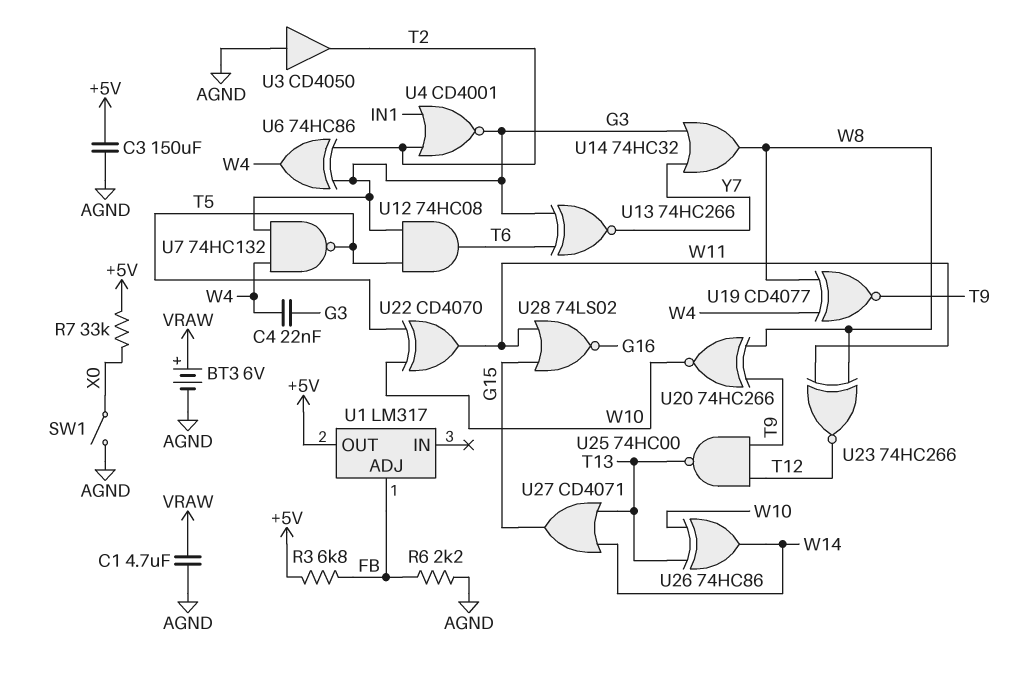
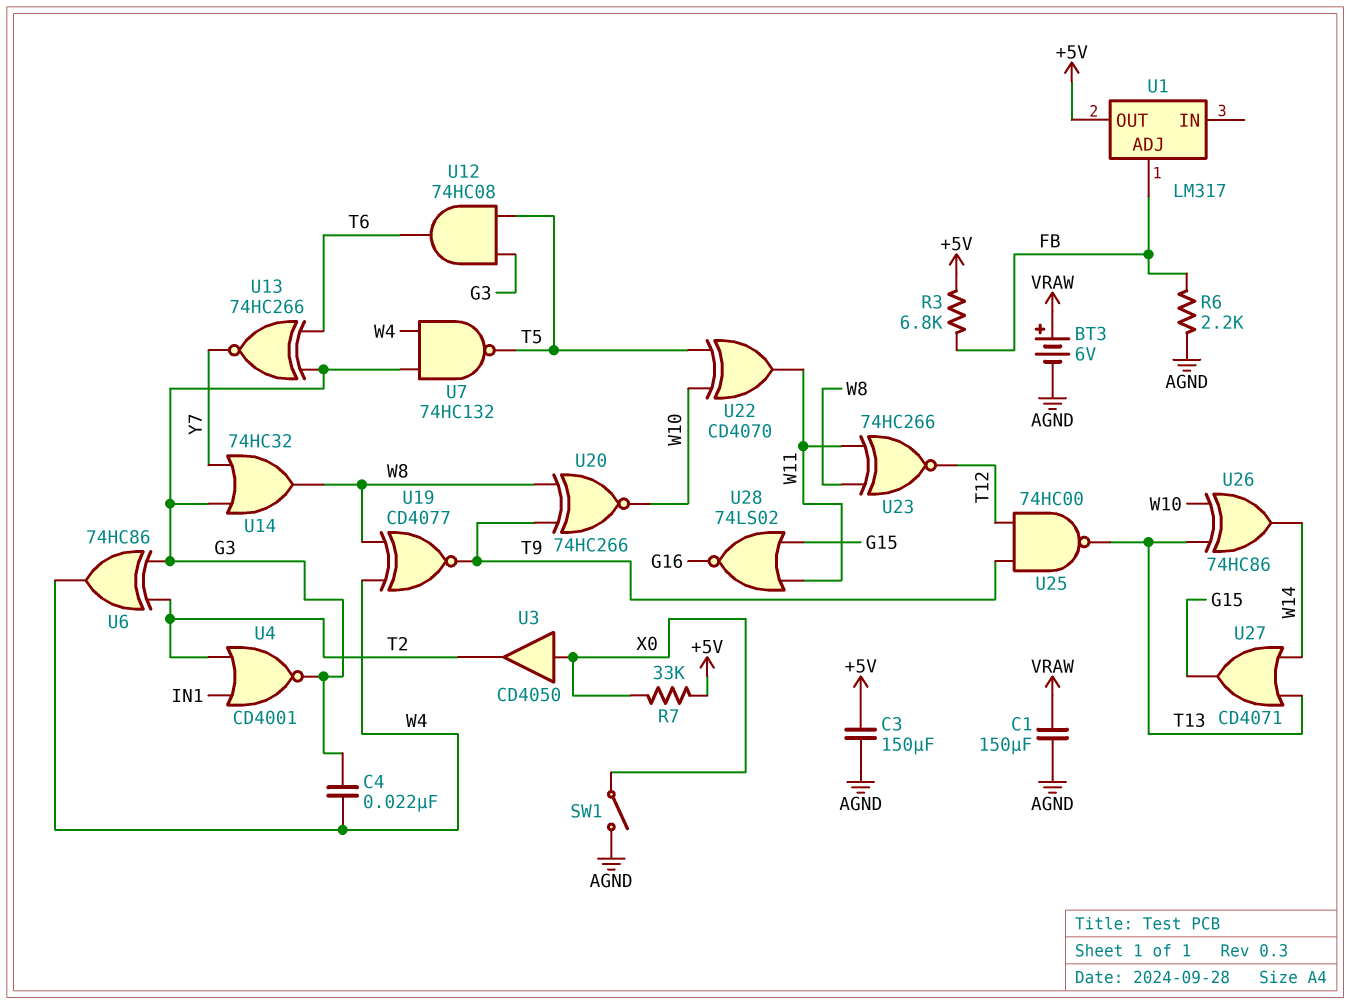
C1: 4.7uF (AGND, VRAW) -> 150uF (AGND, VRAW)
U3: buffer CD4050 (in AGND, out T2) -> buffer CD4050 (in X0, out T2)

